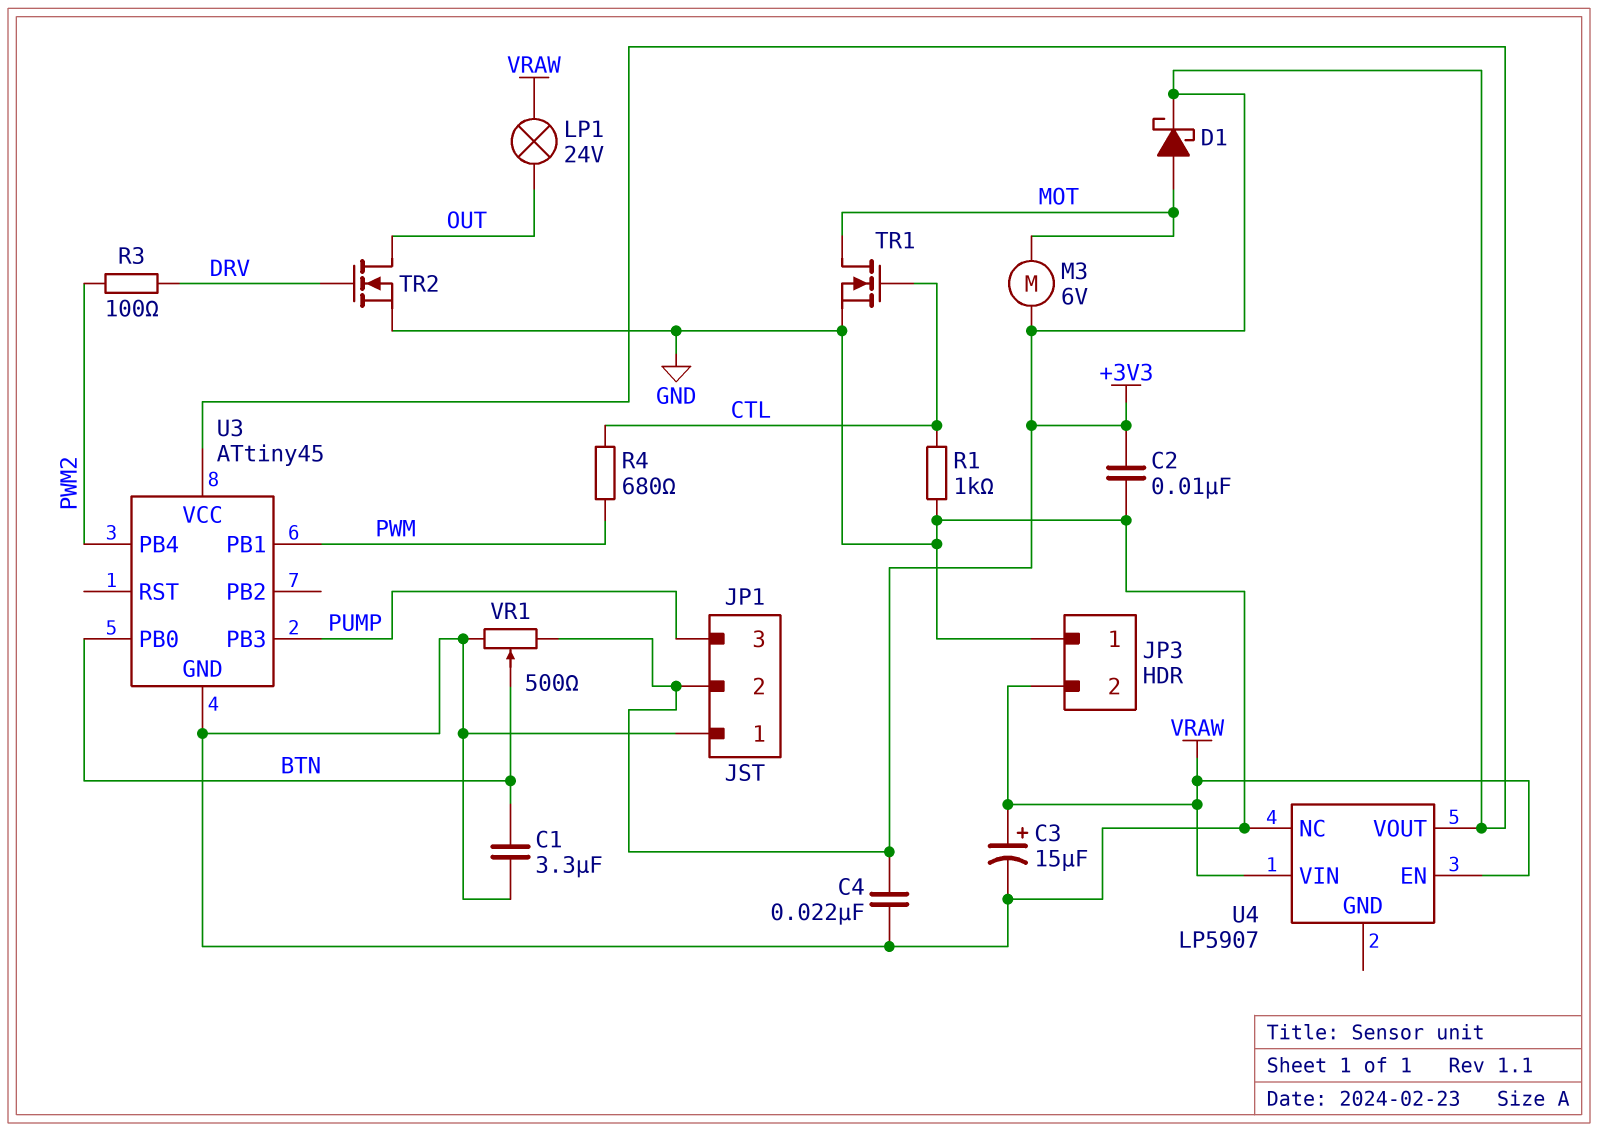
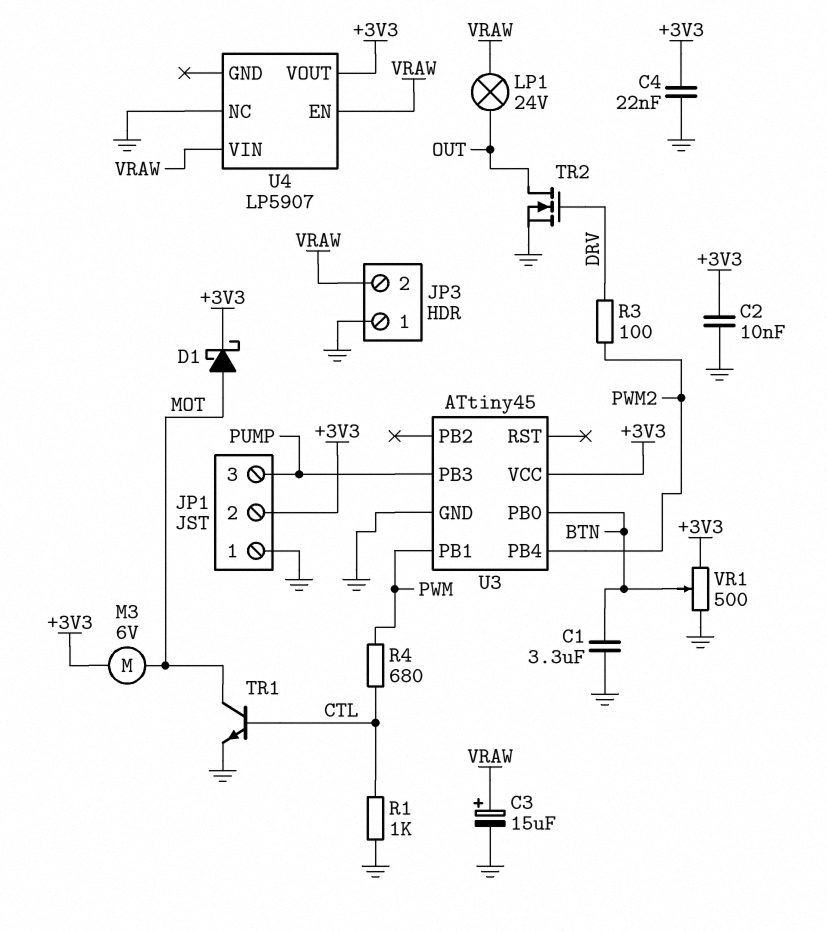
TR1: NMOS (G CTL, D MOT, S GND) -> NPN (B CTL, C MOT, E GND)

